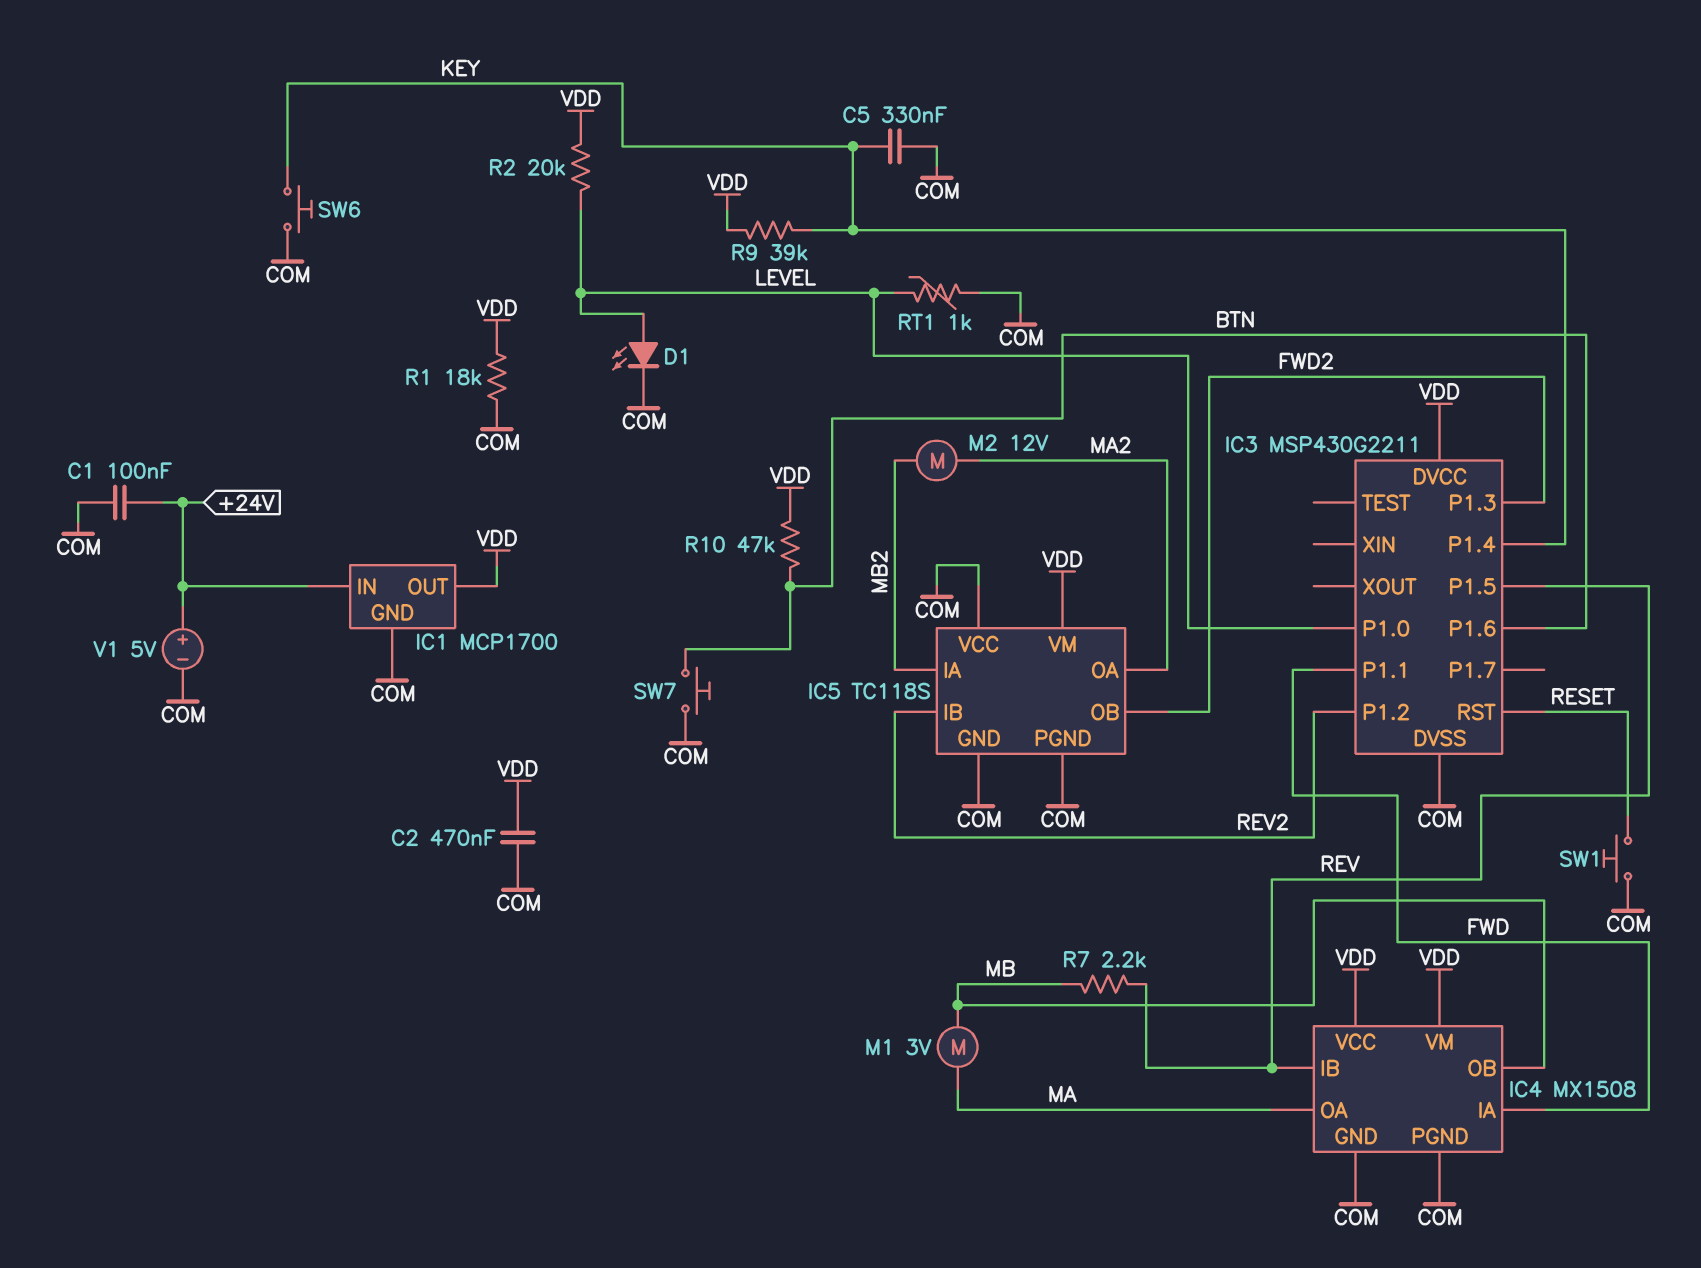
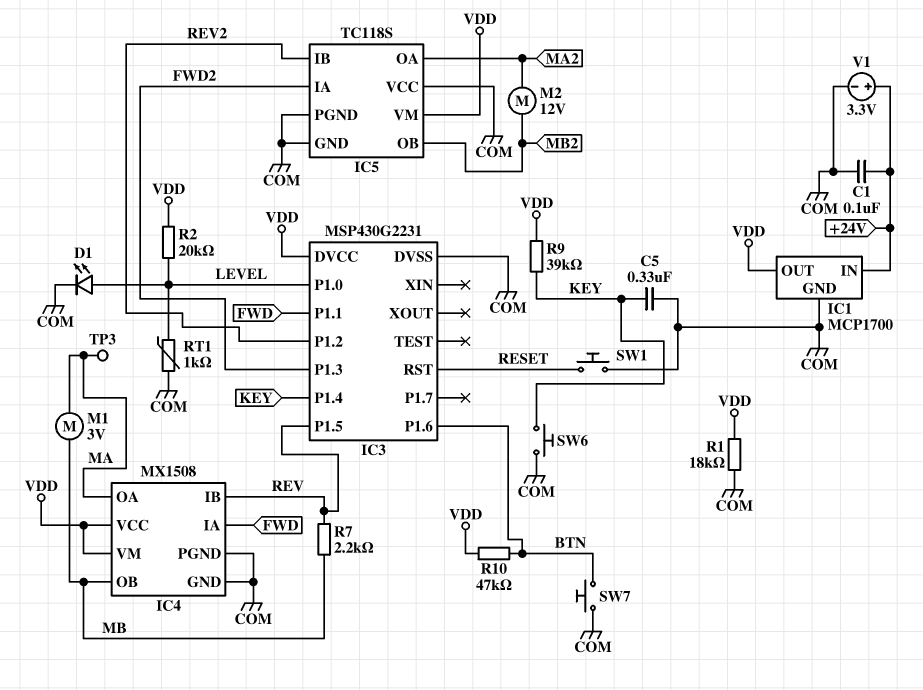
C2: 470nF (COM, VDD) -> none
IC3: MSP430G2211 -> MSP430G2231
IC5 pin IA: MB2 -> FWD2
IC5 pin OB: FWD2 -> MB2
TP3: none -> test point (MA)
V1: 5V (plus +24V, minus COM) -> 3.3V (plus +24V, minus COM)

